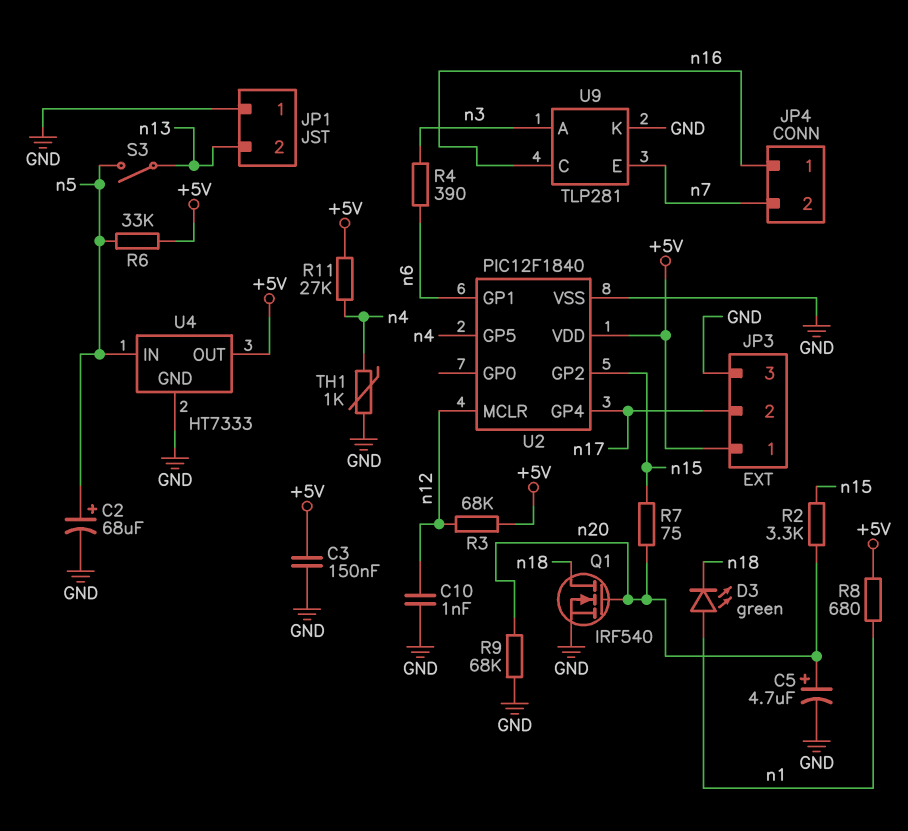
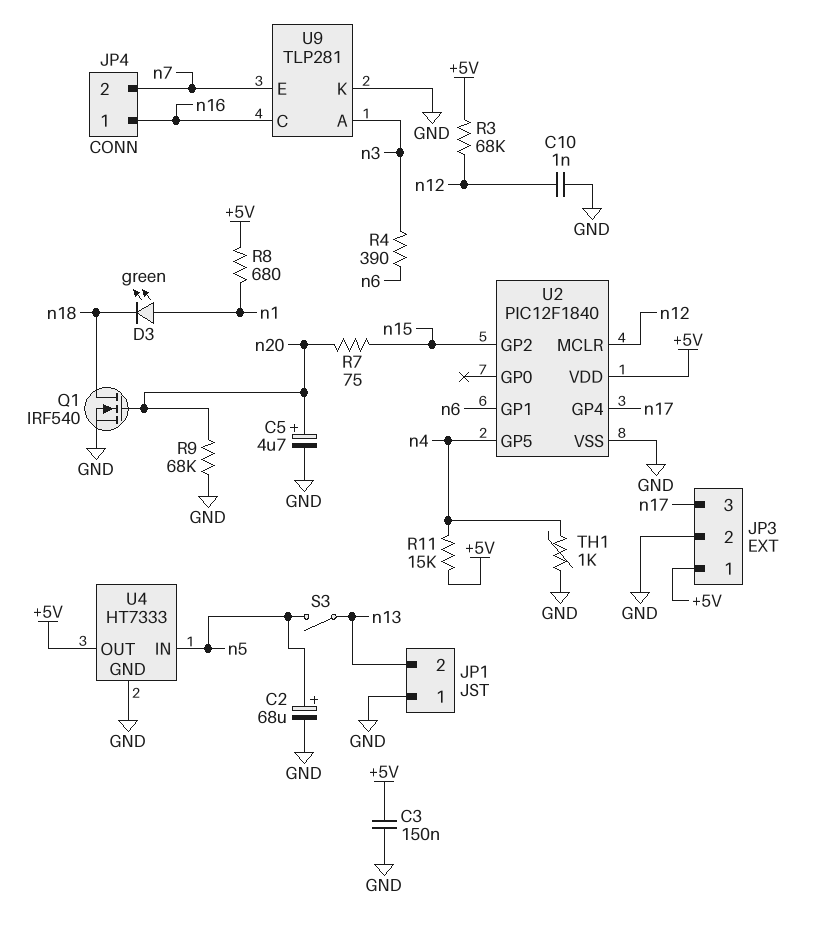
JP3 pin 2: n17 -> GND
JP3 pin 3: GND -> n17
R2: 3.3k (n15, n20) -> none
R6: 33k (+5V, n5) -> none
R11: 27k (+5V, n4) -> 15k (+5V, n4)

